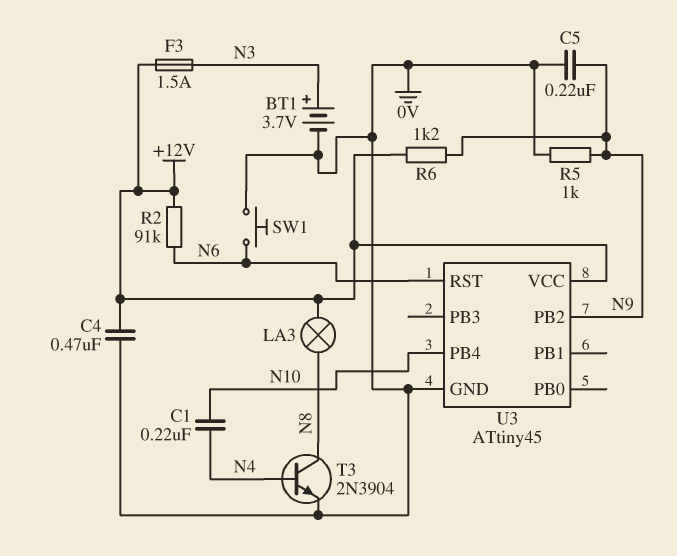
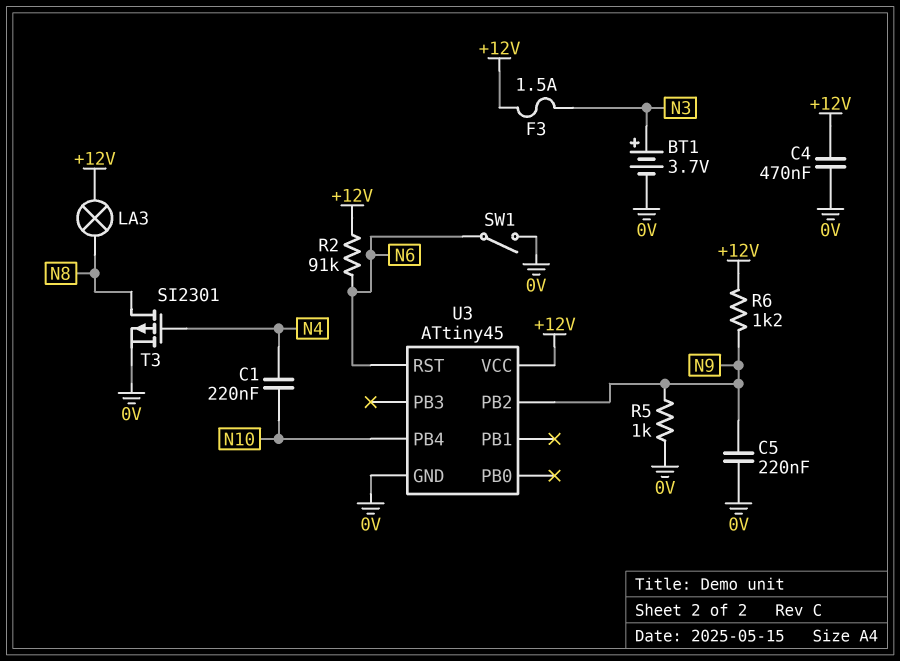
SW1: button (0V, N6) -> switch (0V, N6)
T3: NPN 2N3904 (B N4, C N8, E 0V) -> PMOS SI2301 (G N4, D N8, S 0V)

